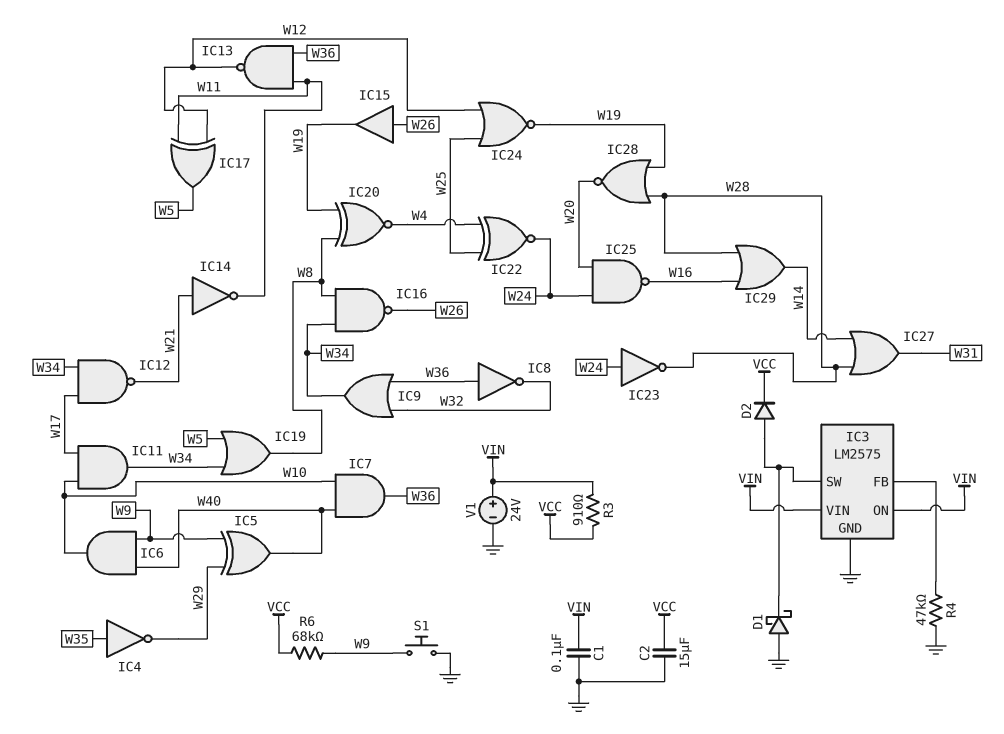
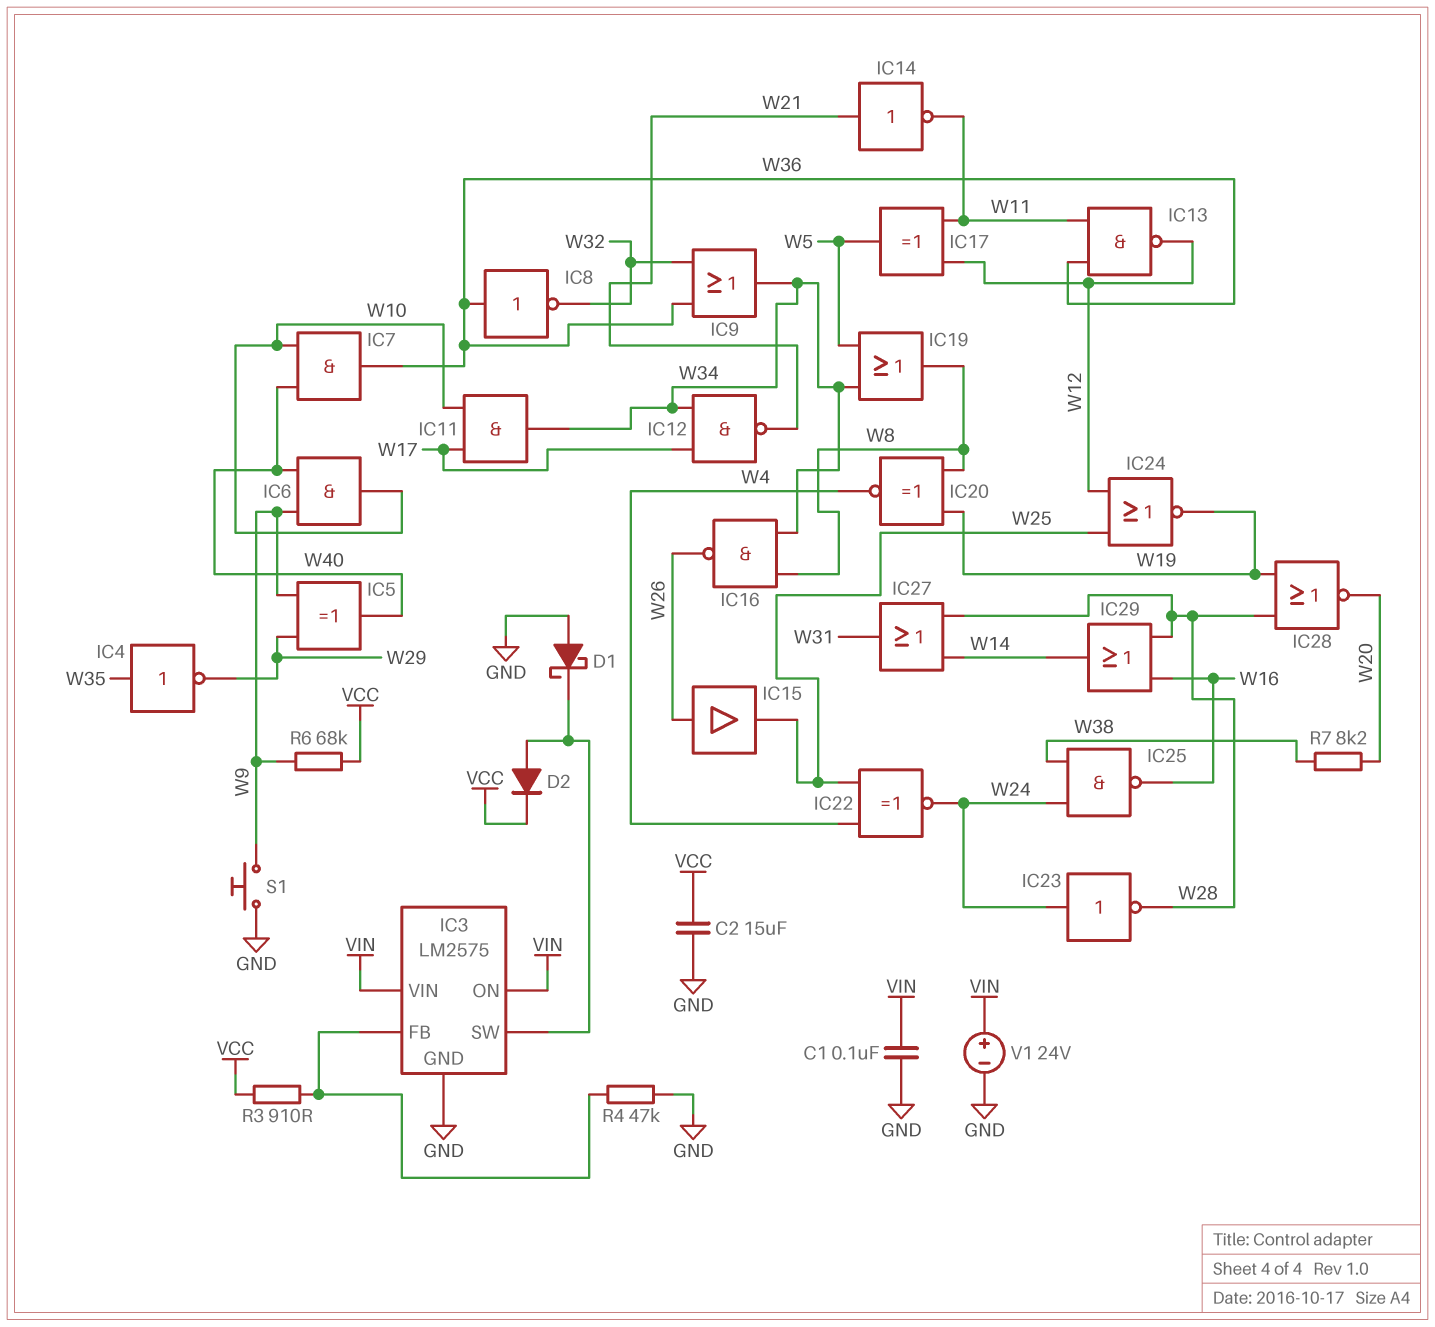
IC15: buffer (in W26, out W19) -> buffer (in W26, out W25)
IC25: NAND (in W20, in W24, out W16) -> NAND (in W24, in W38, out W16)
R3: 910 (VCC, VIN) -> 910 (IC3/FB, VCC)
R7: none -> 8.2k (W20, W38)

